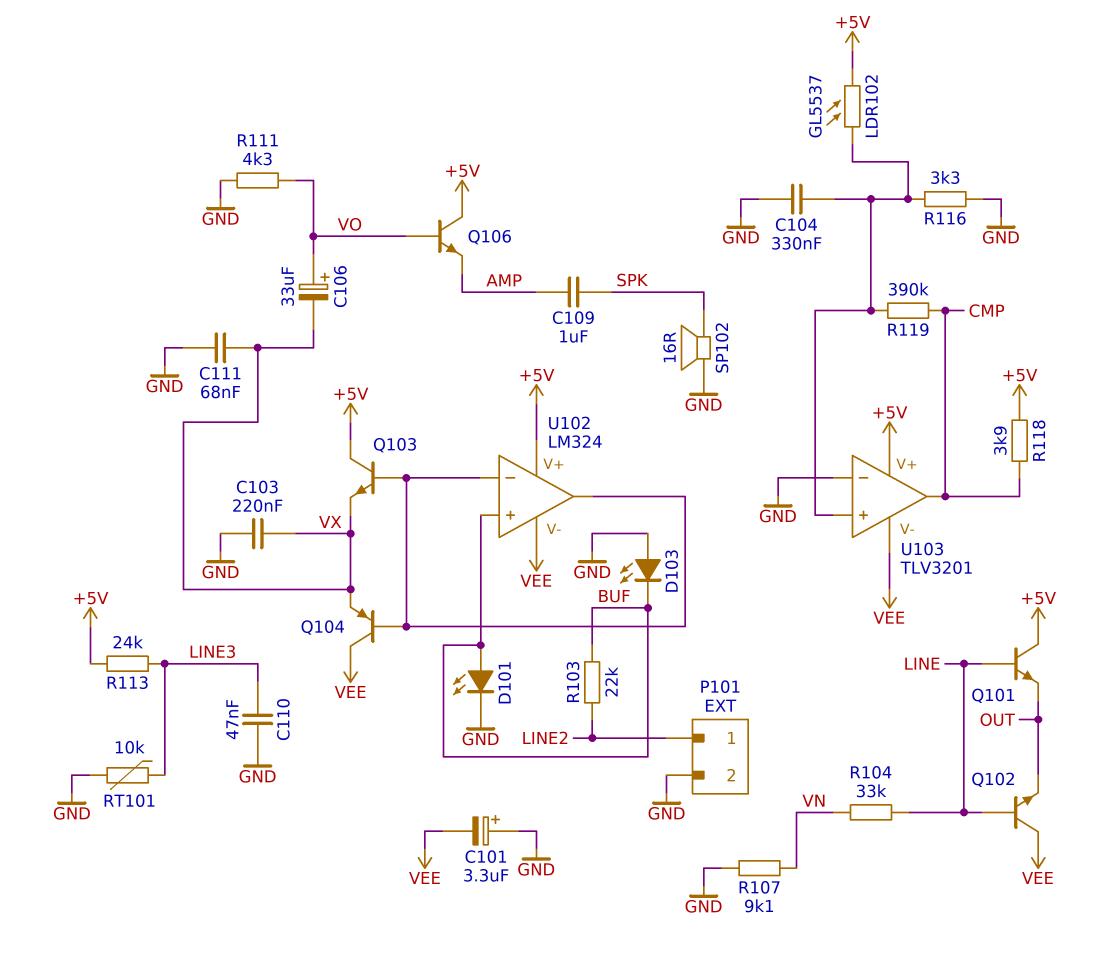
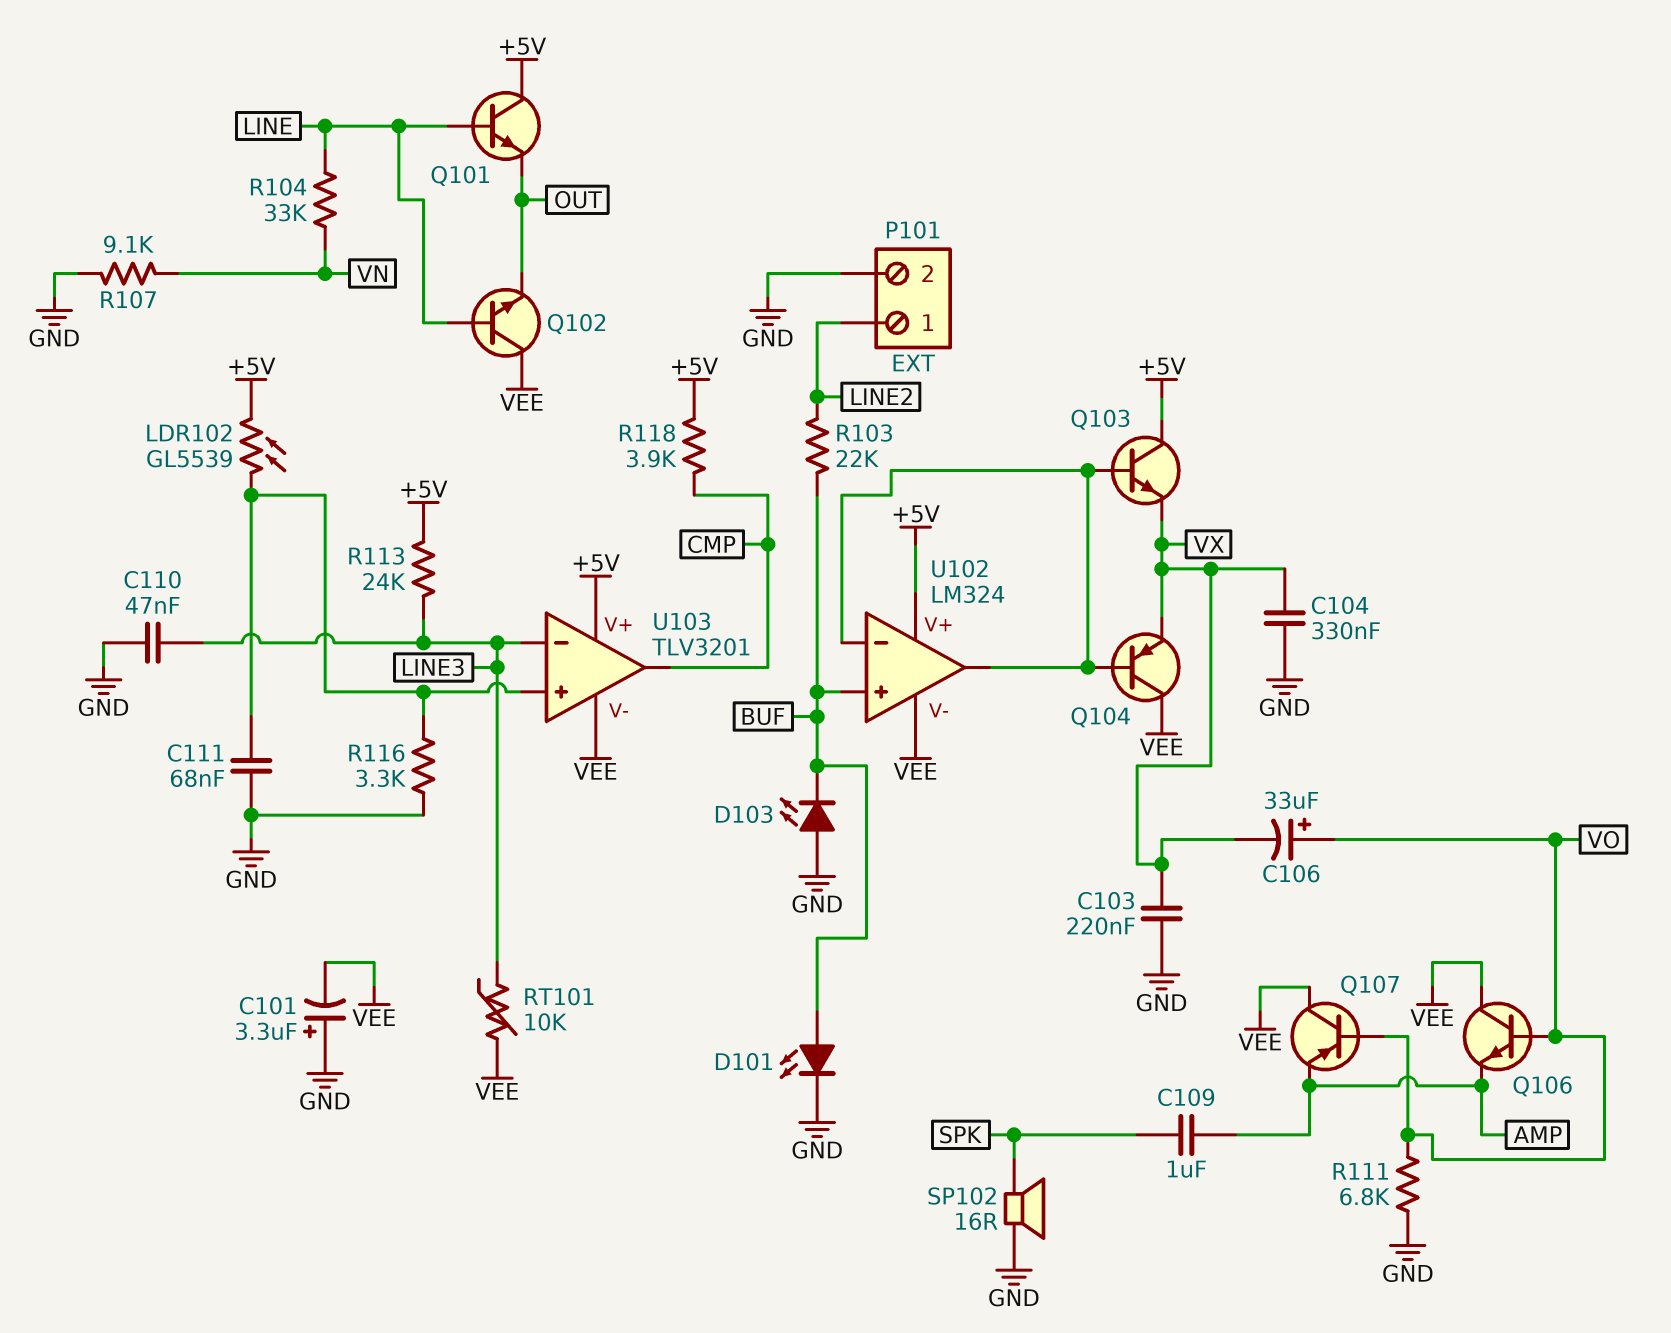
C104: 330nF (GND, U103/in+) -> 330nF (GND, VX)
C111: 68nF (GND, VX) -> 68nF (GND, U103/in+)
LDR102: GL5537 (+5V, U103/in+) -> GL5539 (+5V, U103/in+)
Q106: NPN (B VO, C +5V, E AMP) -> NPN (B VO, C VEE, E AMP)
Q107: none -> PNP (B VO, C VEE, E AMP)
R111: 4.3k (GND, VO) -> 6.8k (GND, VO)
R119: 390k (CMP, U103/in+) -> none
RT101: 10k (GND, LINE3) -> 10k (LINE3, VEE)
U103 pin in-: GND -> LINE3

